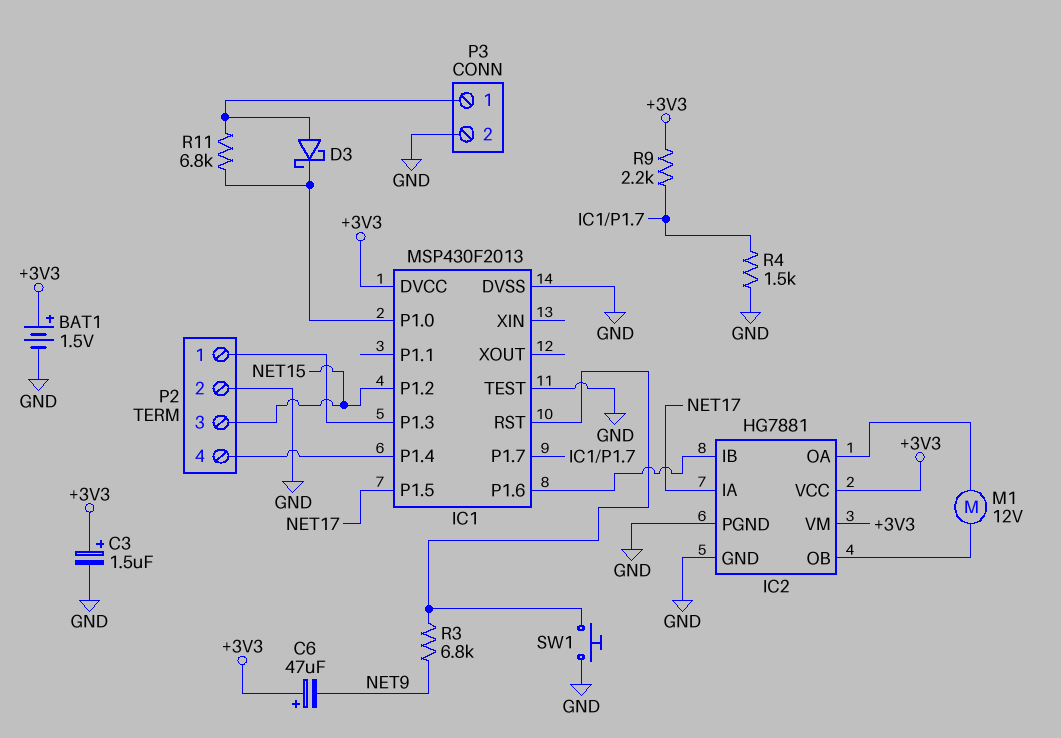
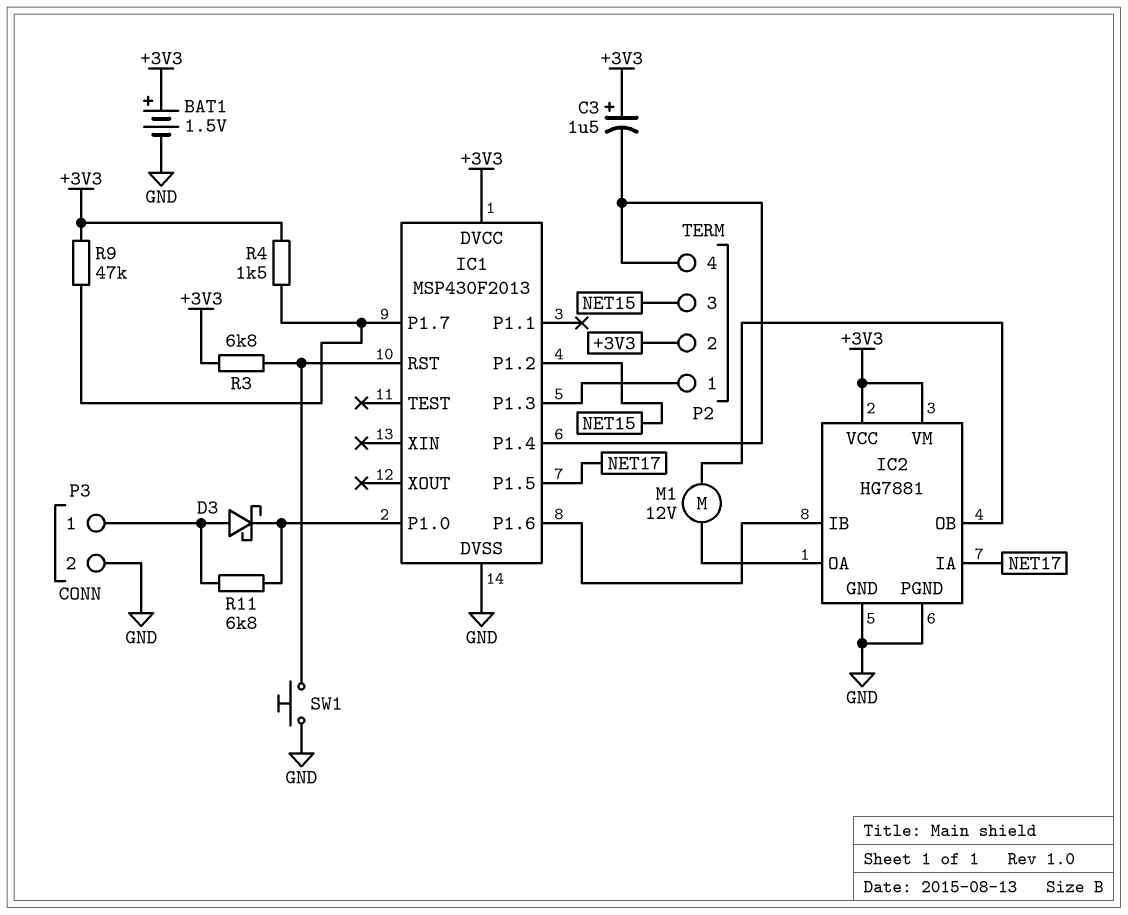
C3: 1.5uF (plus +3V3, minus GND) -> 1.5uF (plus +3V3, minus IC1/P1.4)
C6: 47uF (plus +3V3, minus NET9) -> none
IC1 pin TEST: GND -> none
P2 pin 2: GND -> +3V3
R3: 6.8k (IC1/RST, NET9) -> 6.8k (+3V3, IC1/RST)
R4: 1.5k (GND, IC1/P1.7) -> 1.5k (+3V3, IC1/P1.7)
R9: 2.2k (+3V3, IC1/P1.7) -> 47k (+3V3, IC1/P1.7)

